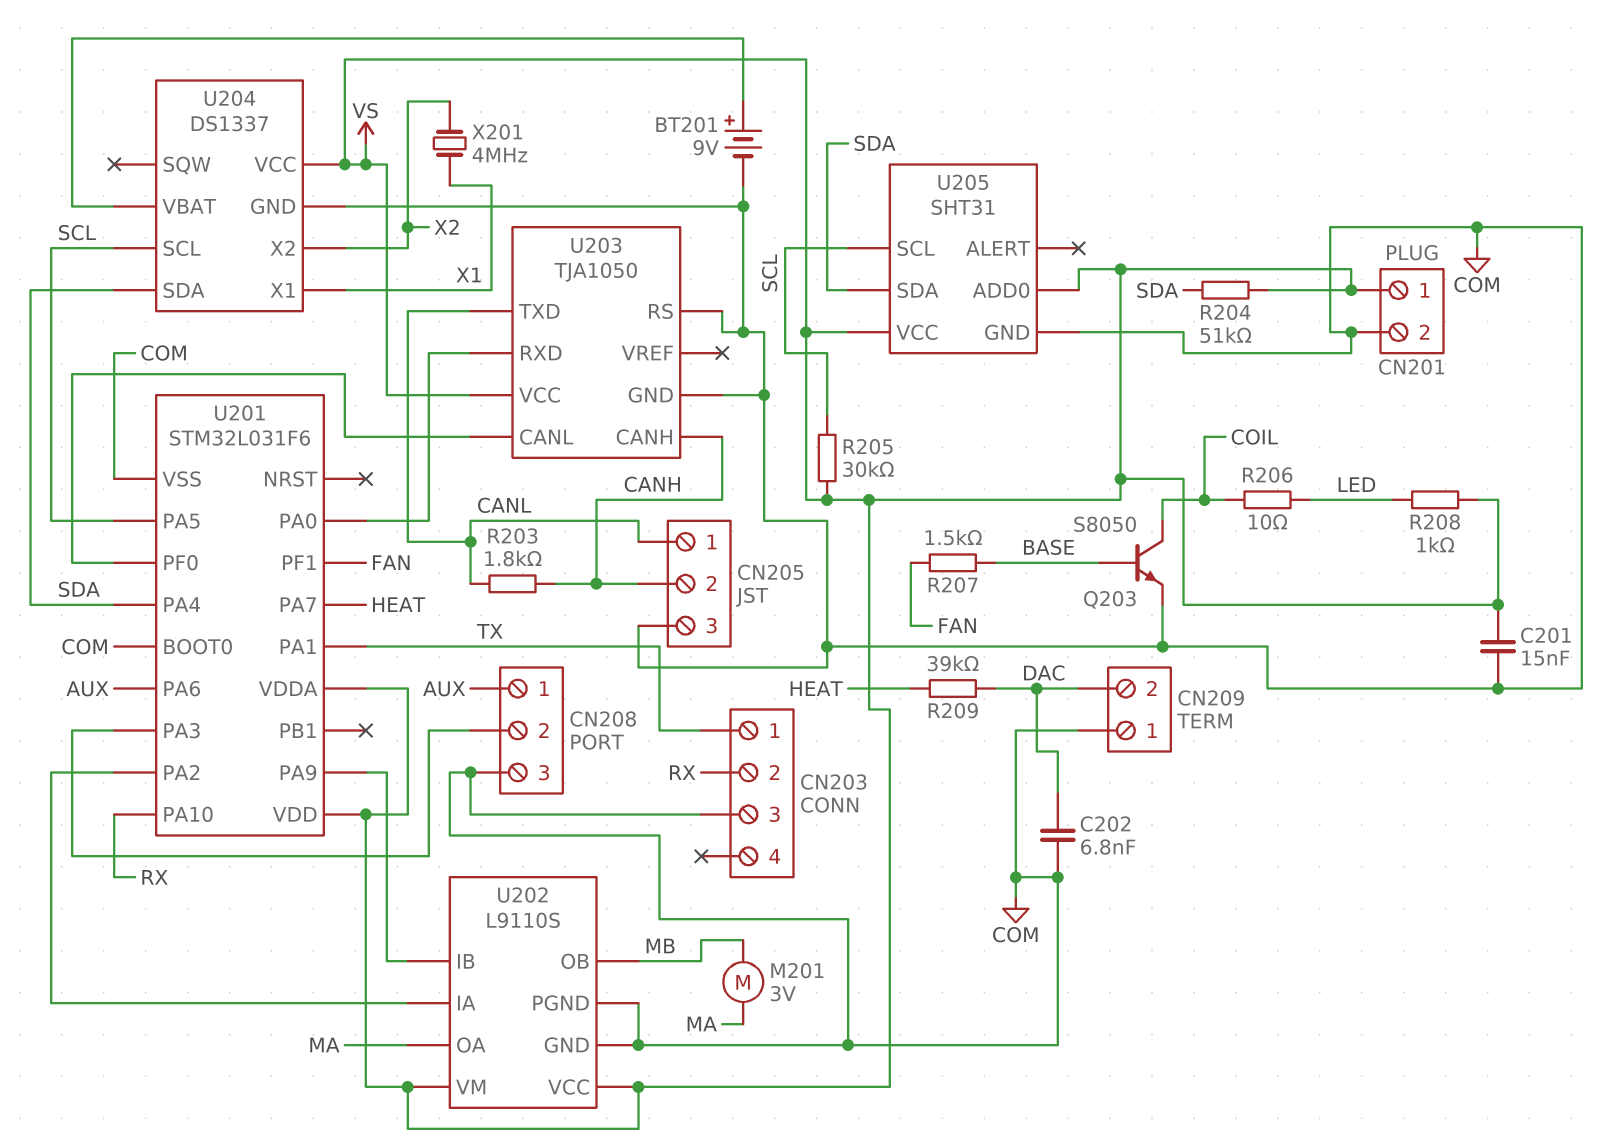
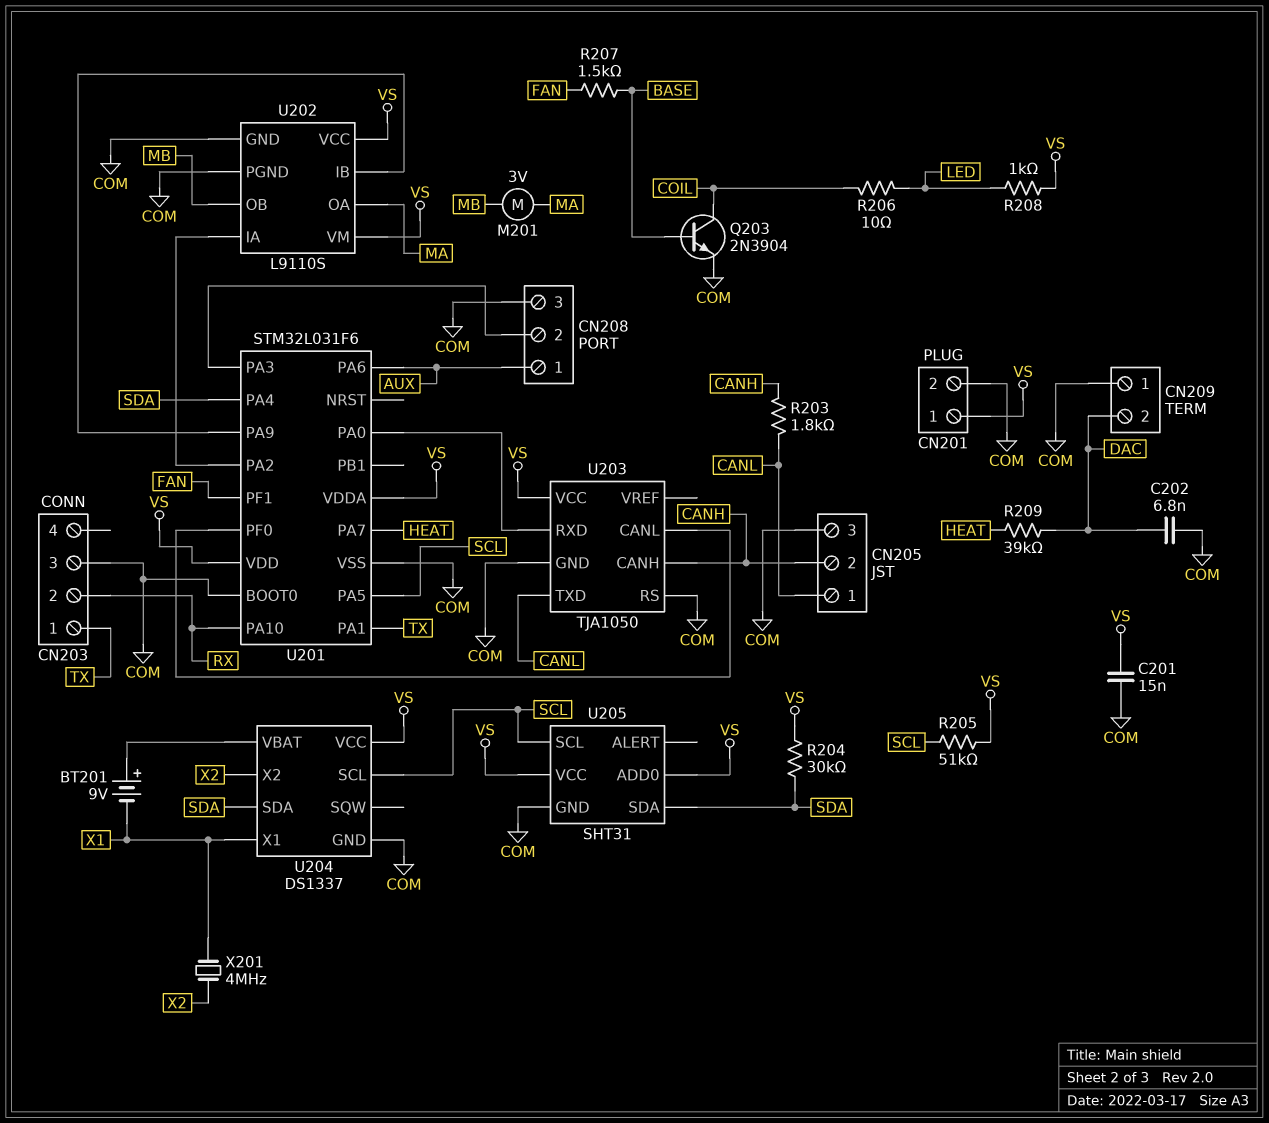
BT201: 9V (plus U204/VBAT, minus COM) -> 9V (plus U204/VBAT, minus X1)
Q203: NPN S8050 (B BASE, C COIL, E COM) -> NPN 2N3904 (B BASE, C COIL, E COM)
R204: 51k (SDA, VS) -> 30k (SDA, VS)
R205: 30k (SCL, VS) -> 51k (SCL, VS)

